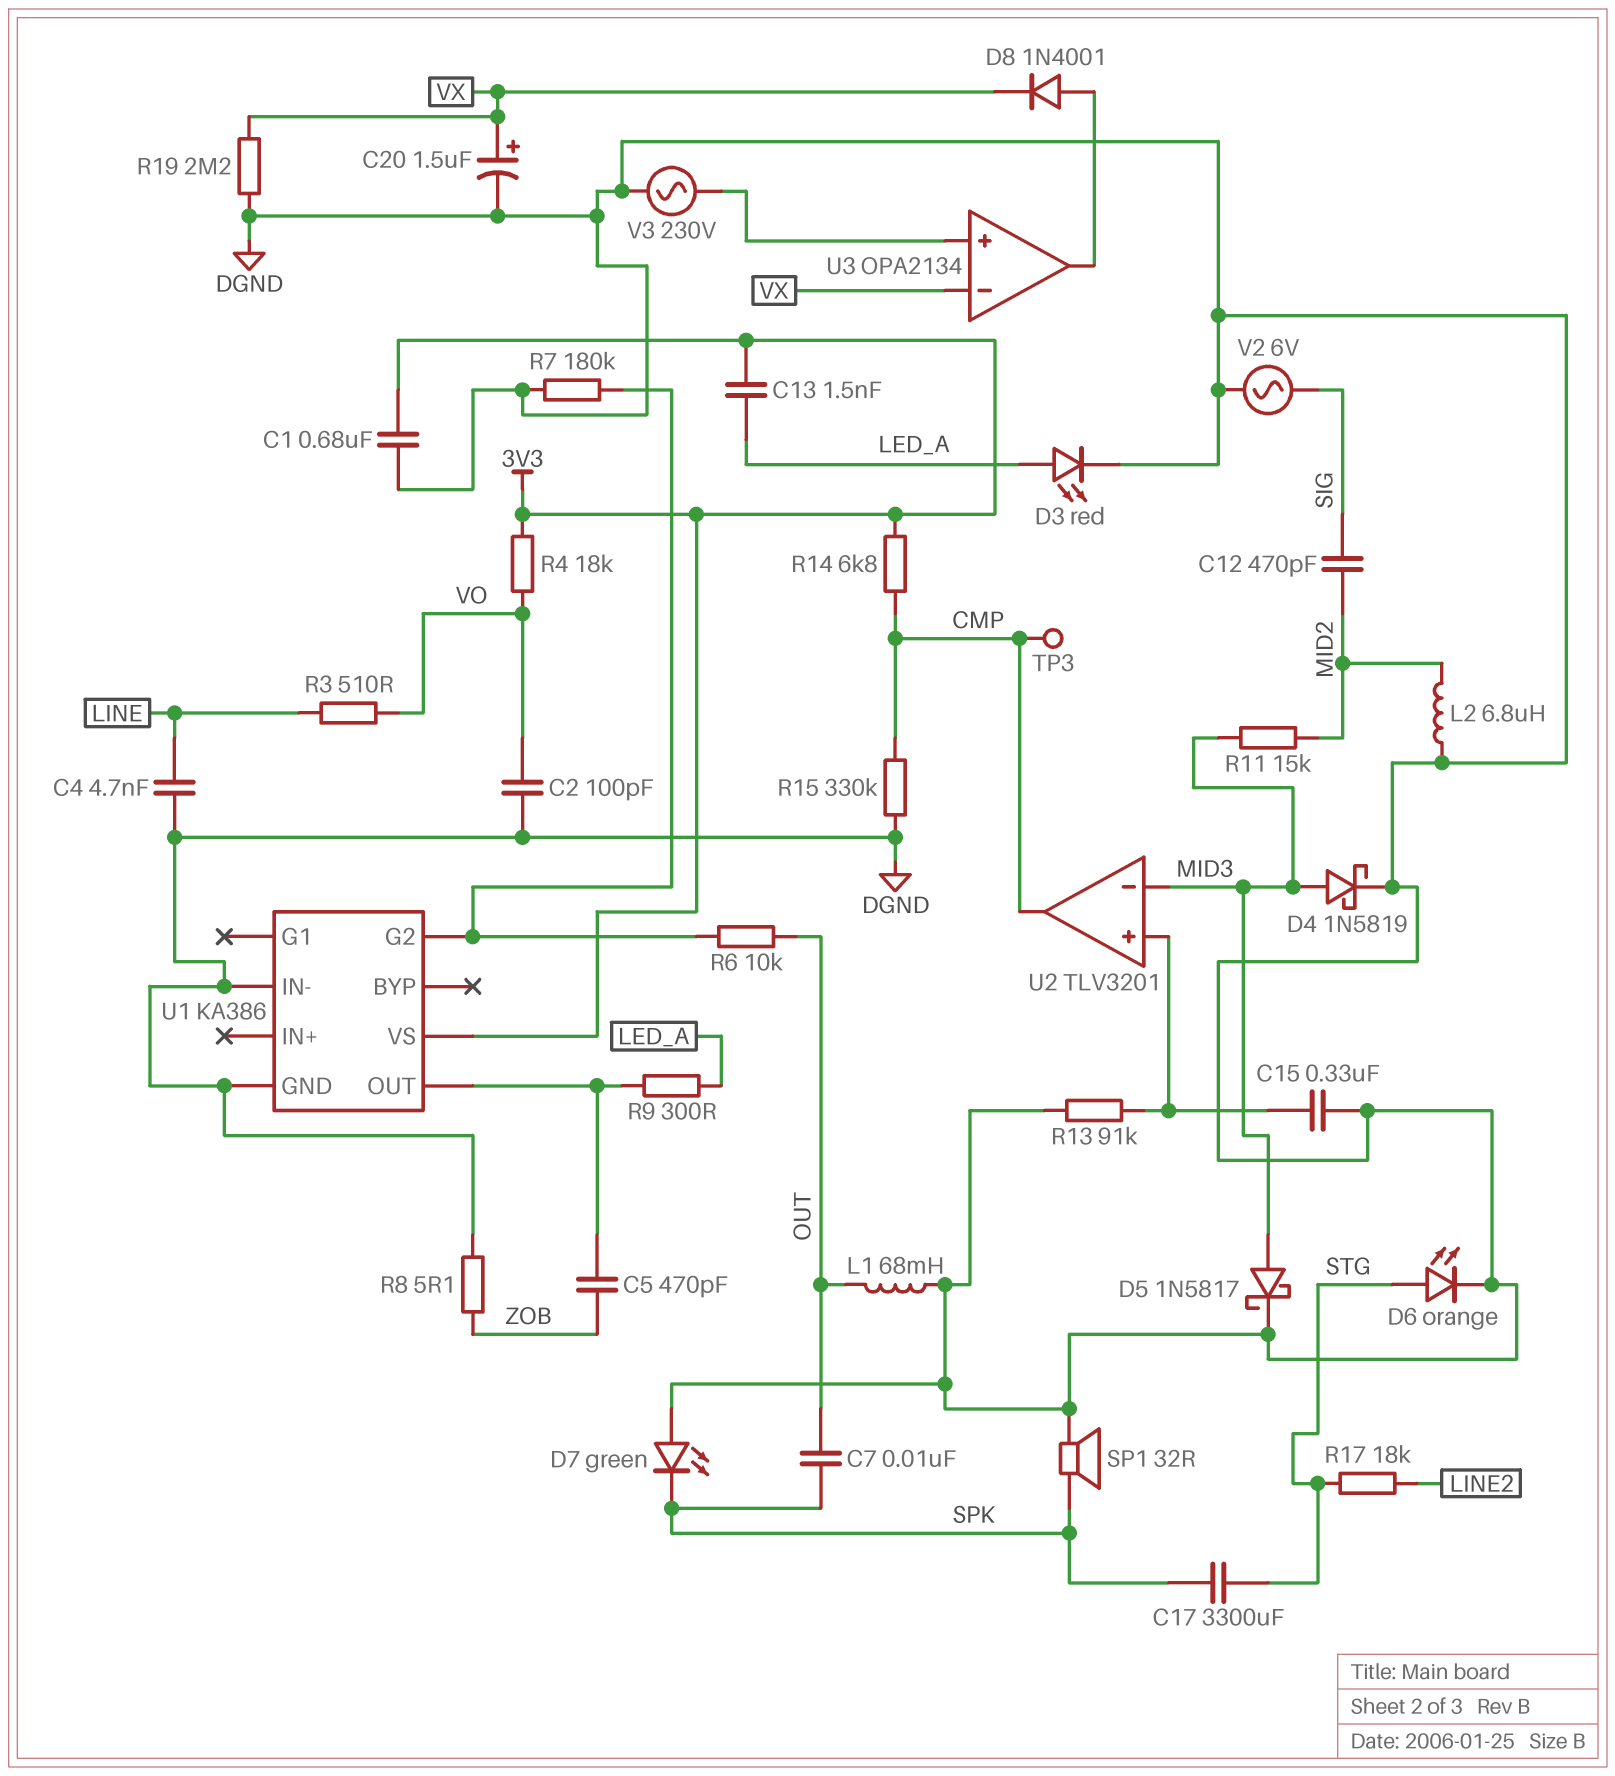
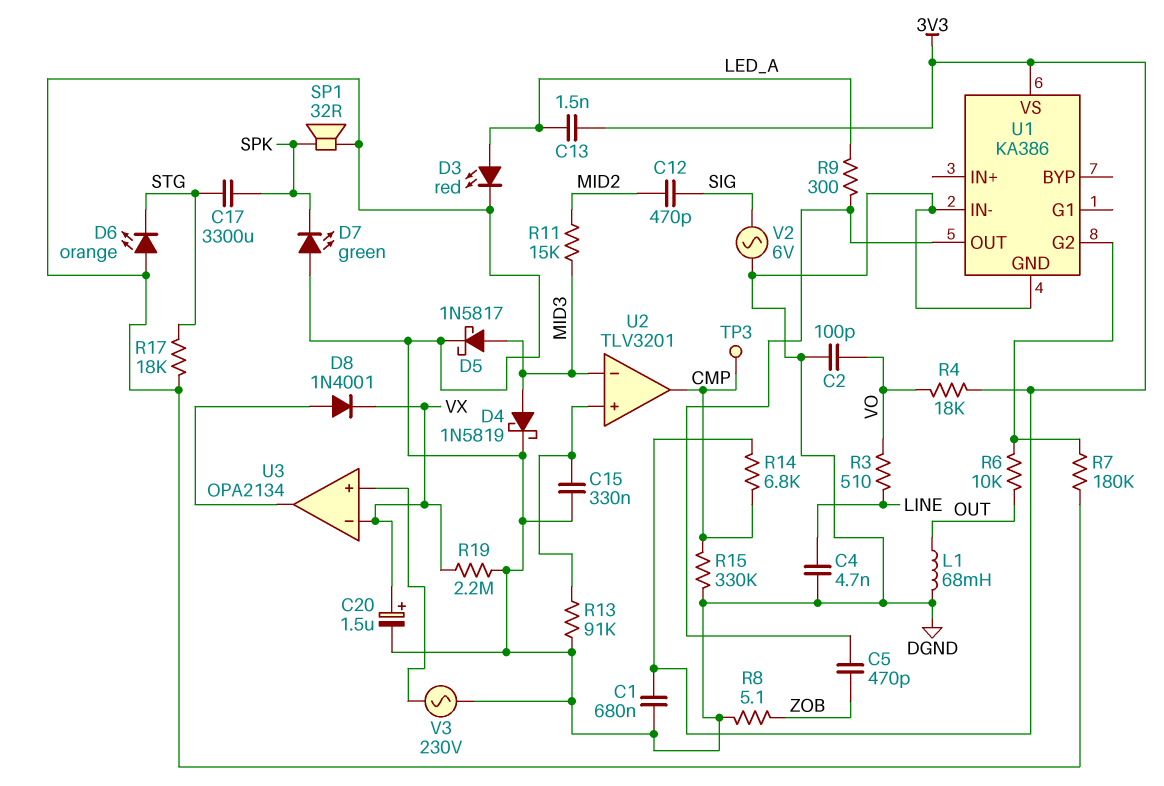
C7: 10nF (OUT, SPK) -> none
D6: LED orange (A STG, K DGND) -> LED orange (A DGND, K STG)
L2: 6.8uH (DGND, MID2) -> none
R17: 18k (LINE2, STG) -> 18k (DGND, STG)

